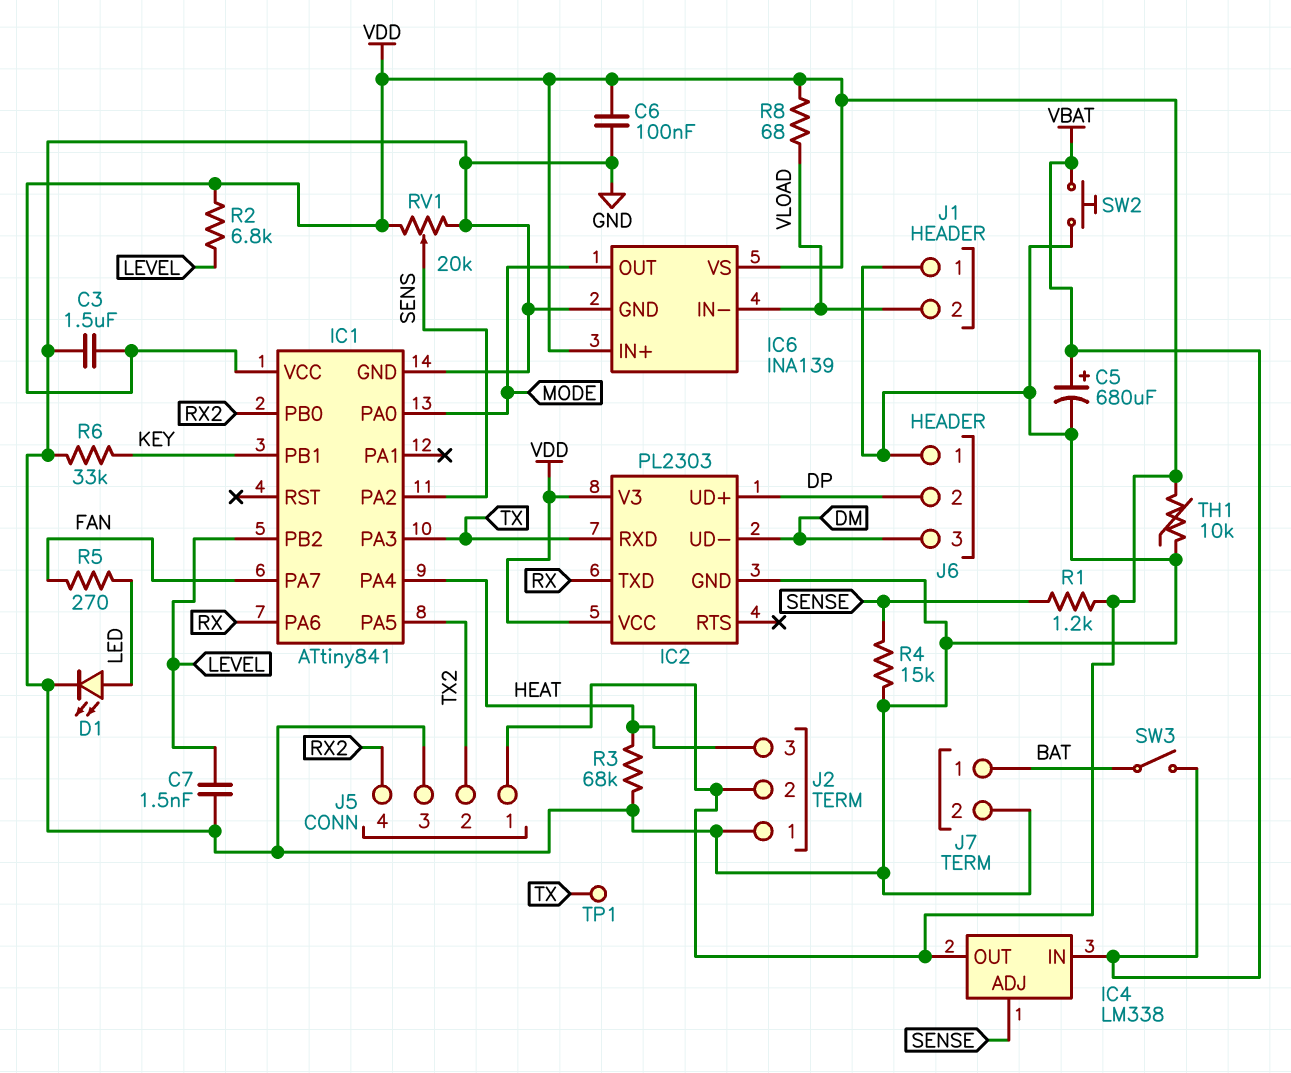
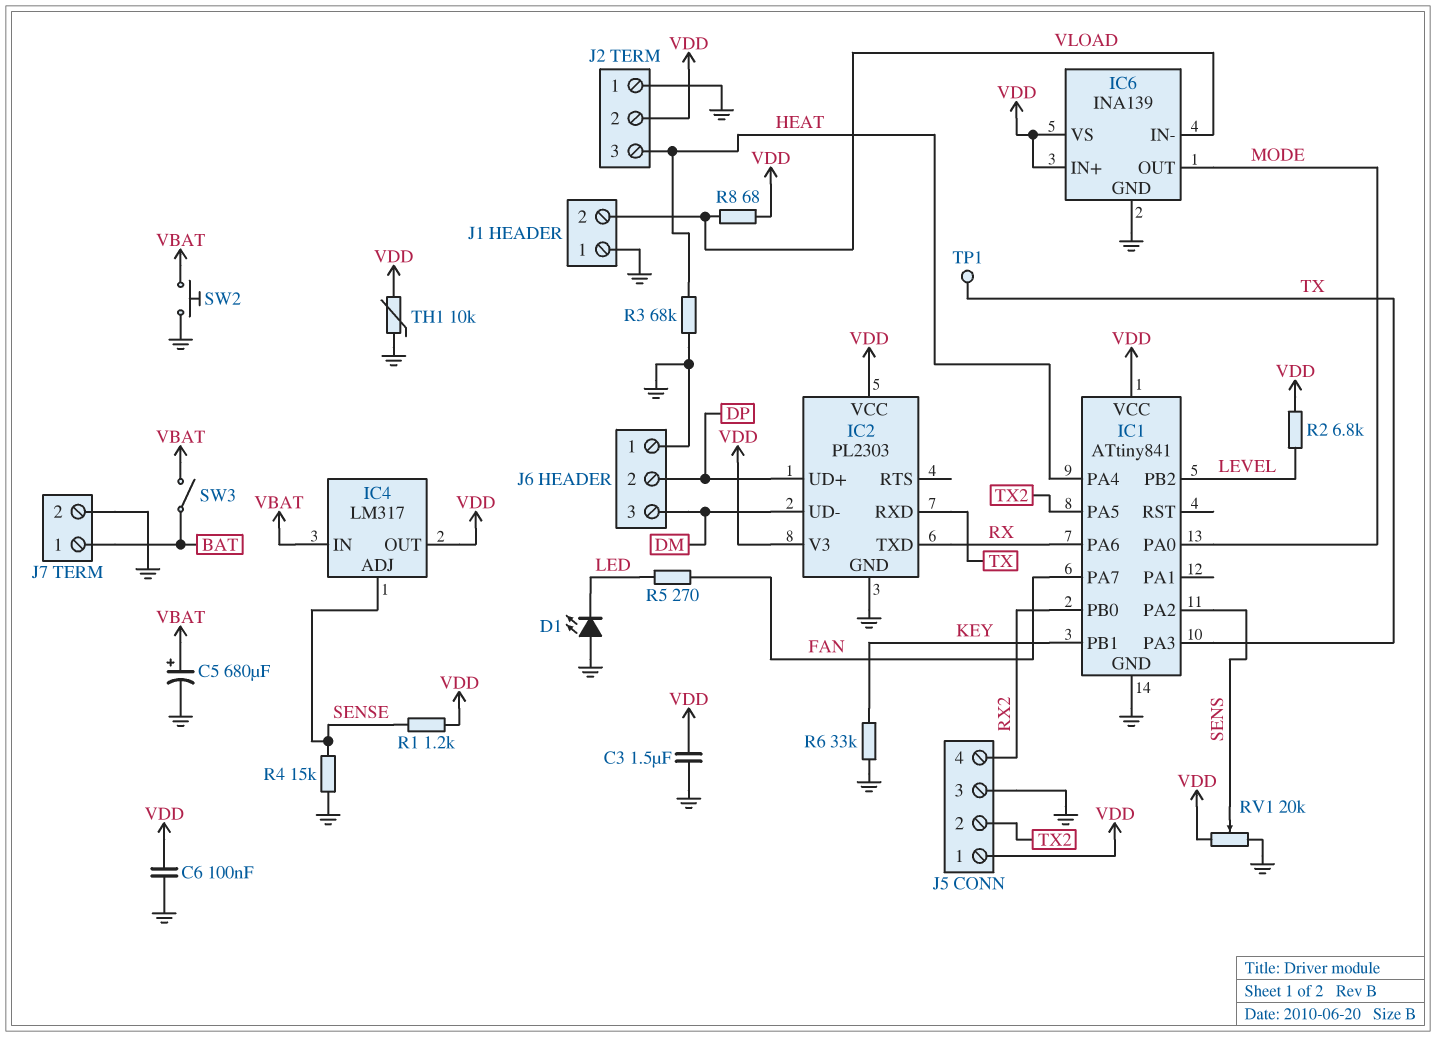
C7: 1.5nF (GND, LEVEL) -> none
D1: LED (A LED, K GND) -> LED (A GND, K LED)
IC4: LM338 -> LM317

